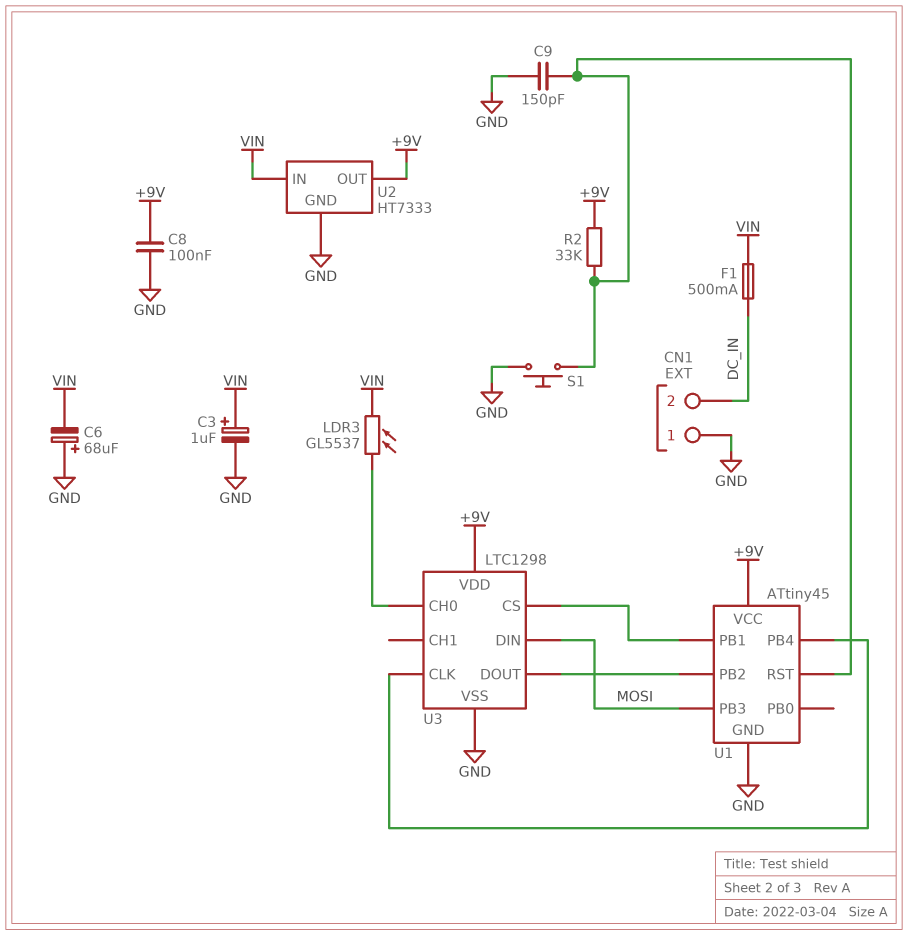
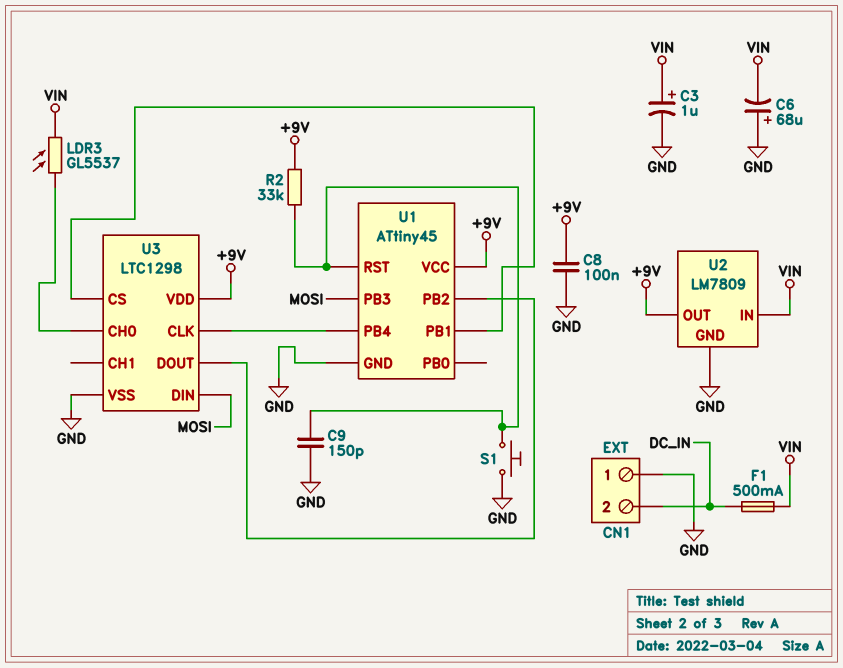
U2: HT7333 -> LM7809

